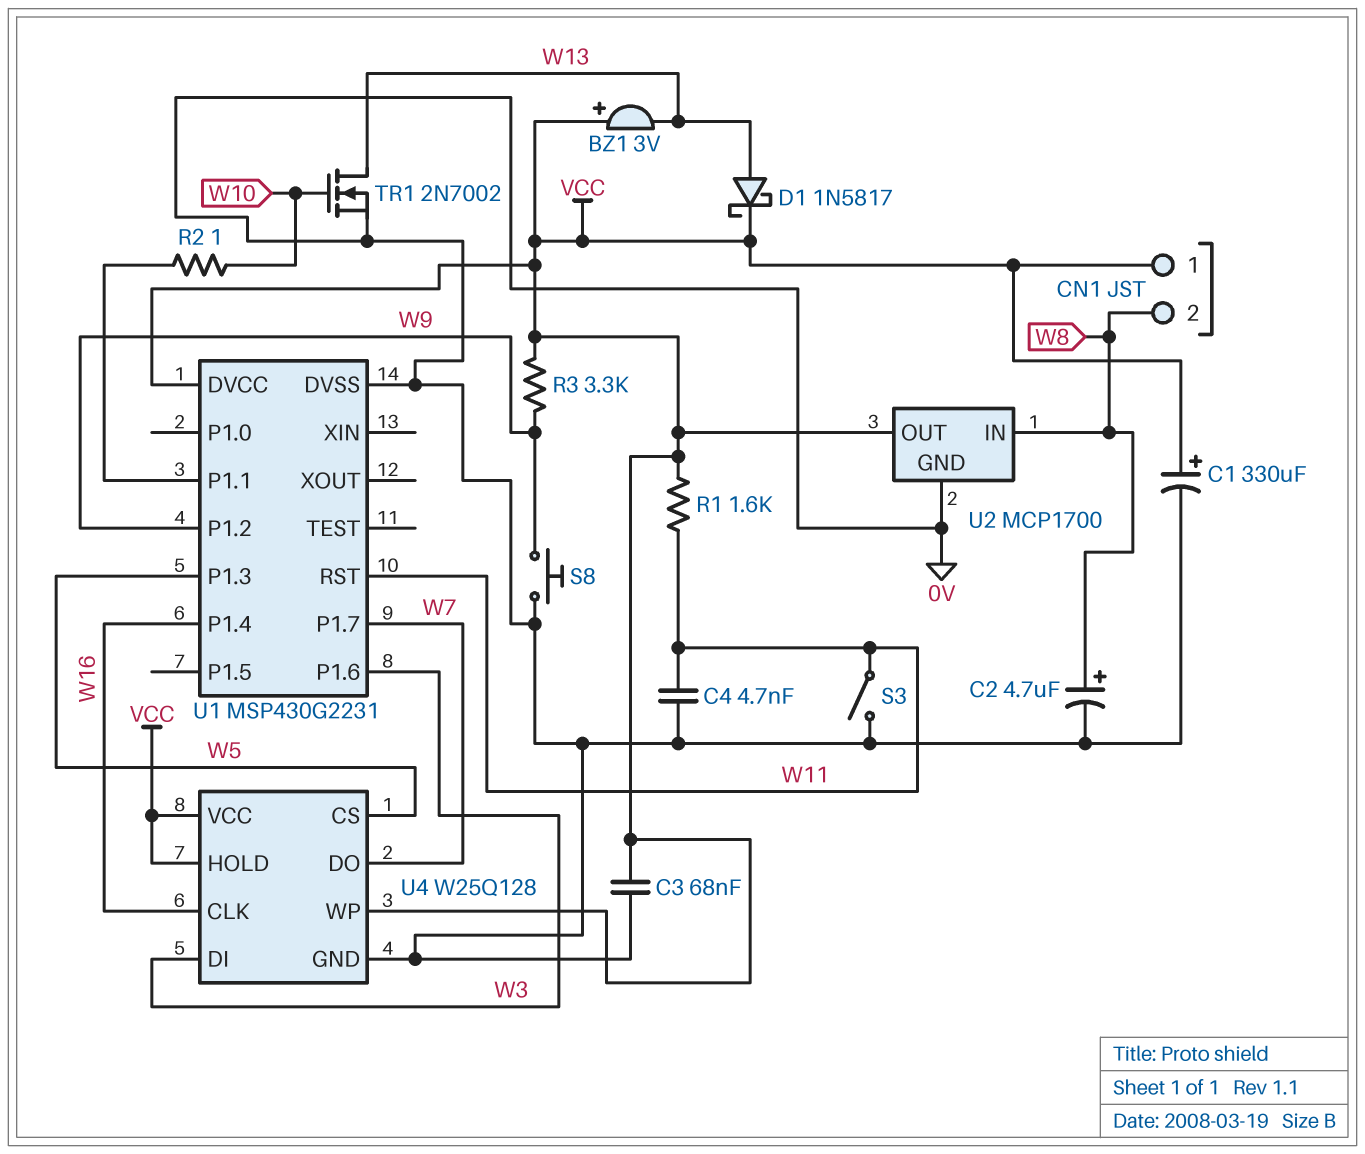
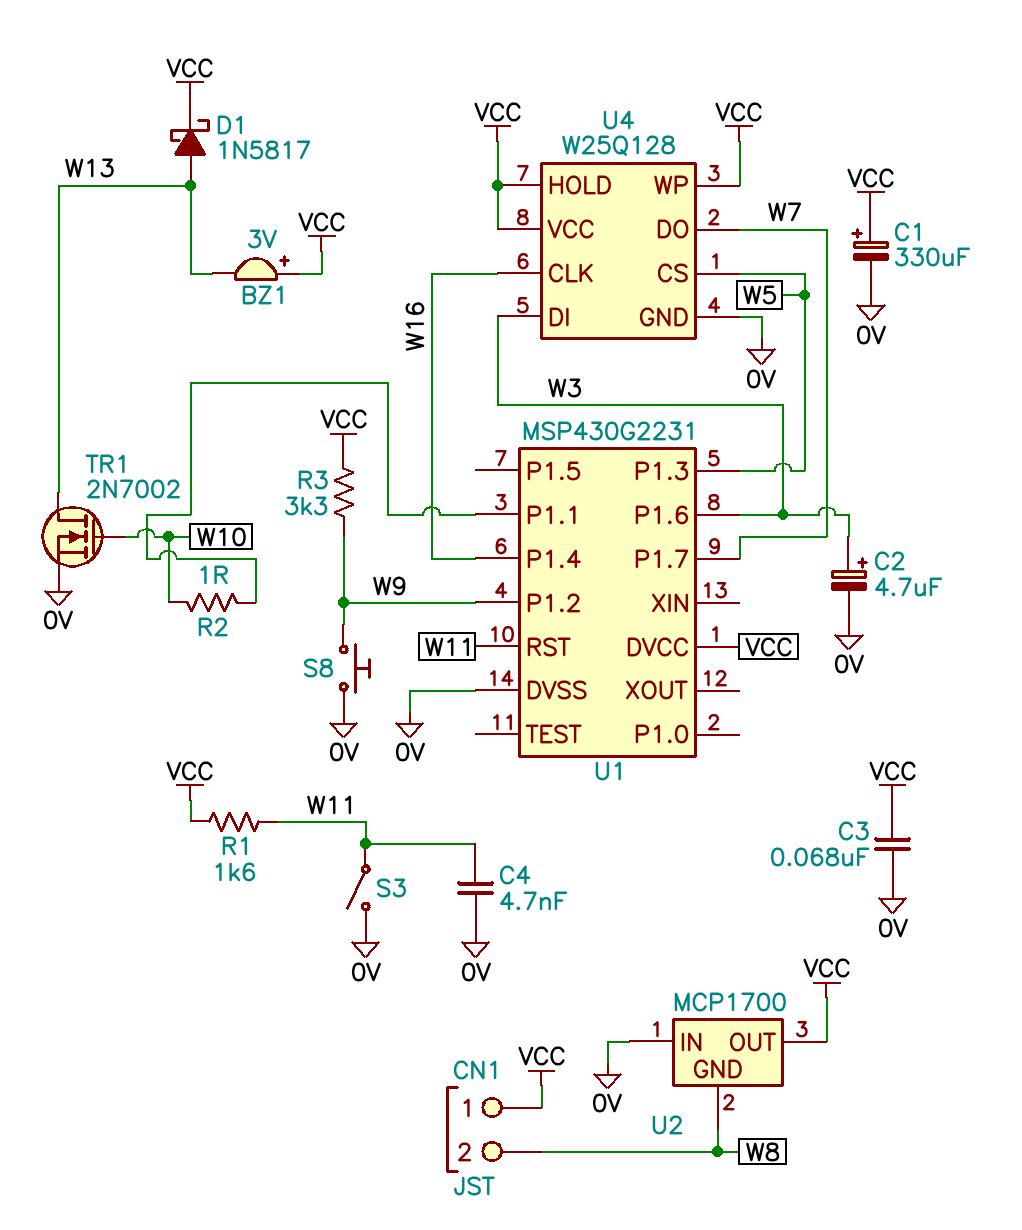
C2: 4.7uF (plus W8, minus 0V) -> 4.7uF (plus W3, minus 0V)
U2 pin GND: 0V -> W8
U2 pin IN: W8 -> 0V

